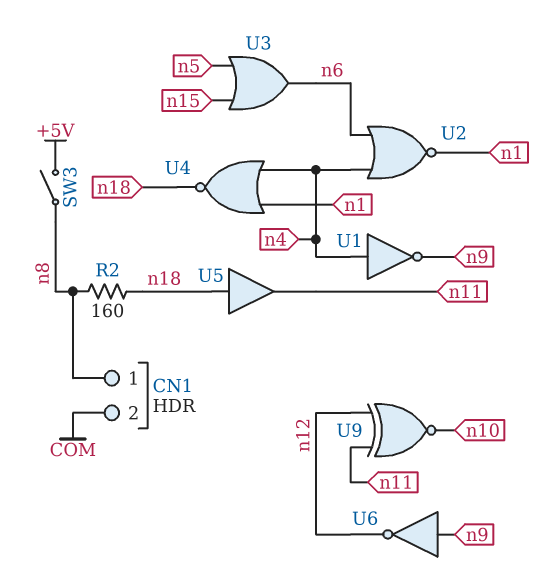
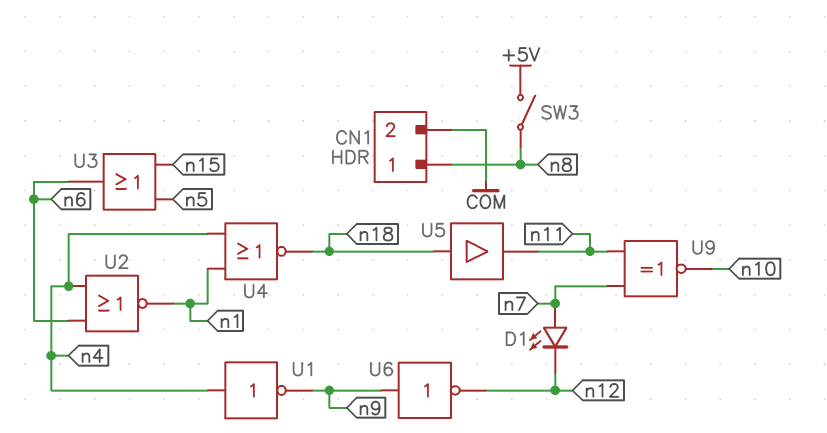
D1: none -> LED (A n7, K n12)
R2: 160 (n8, n18) -> none
U9: XNOR (in n11, in n12, out n10) -> XNOR (in n7, in n11, out n10)

